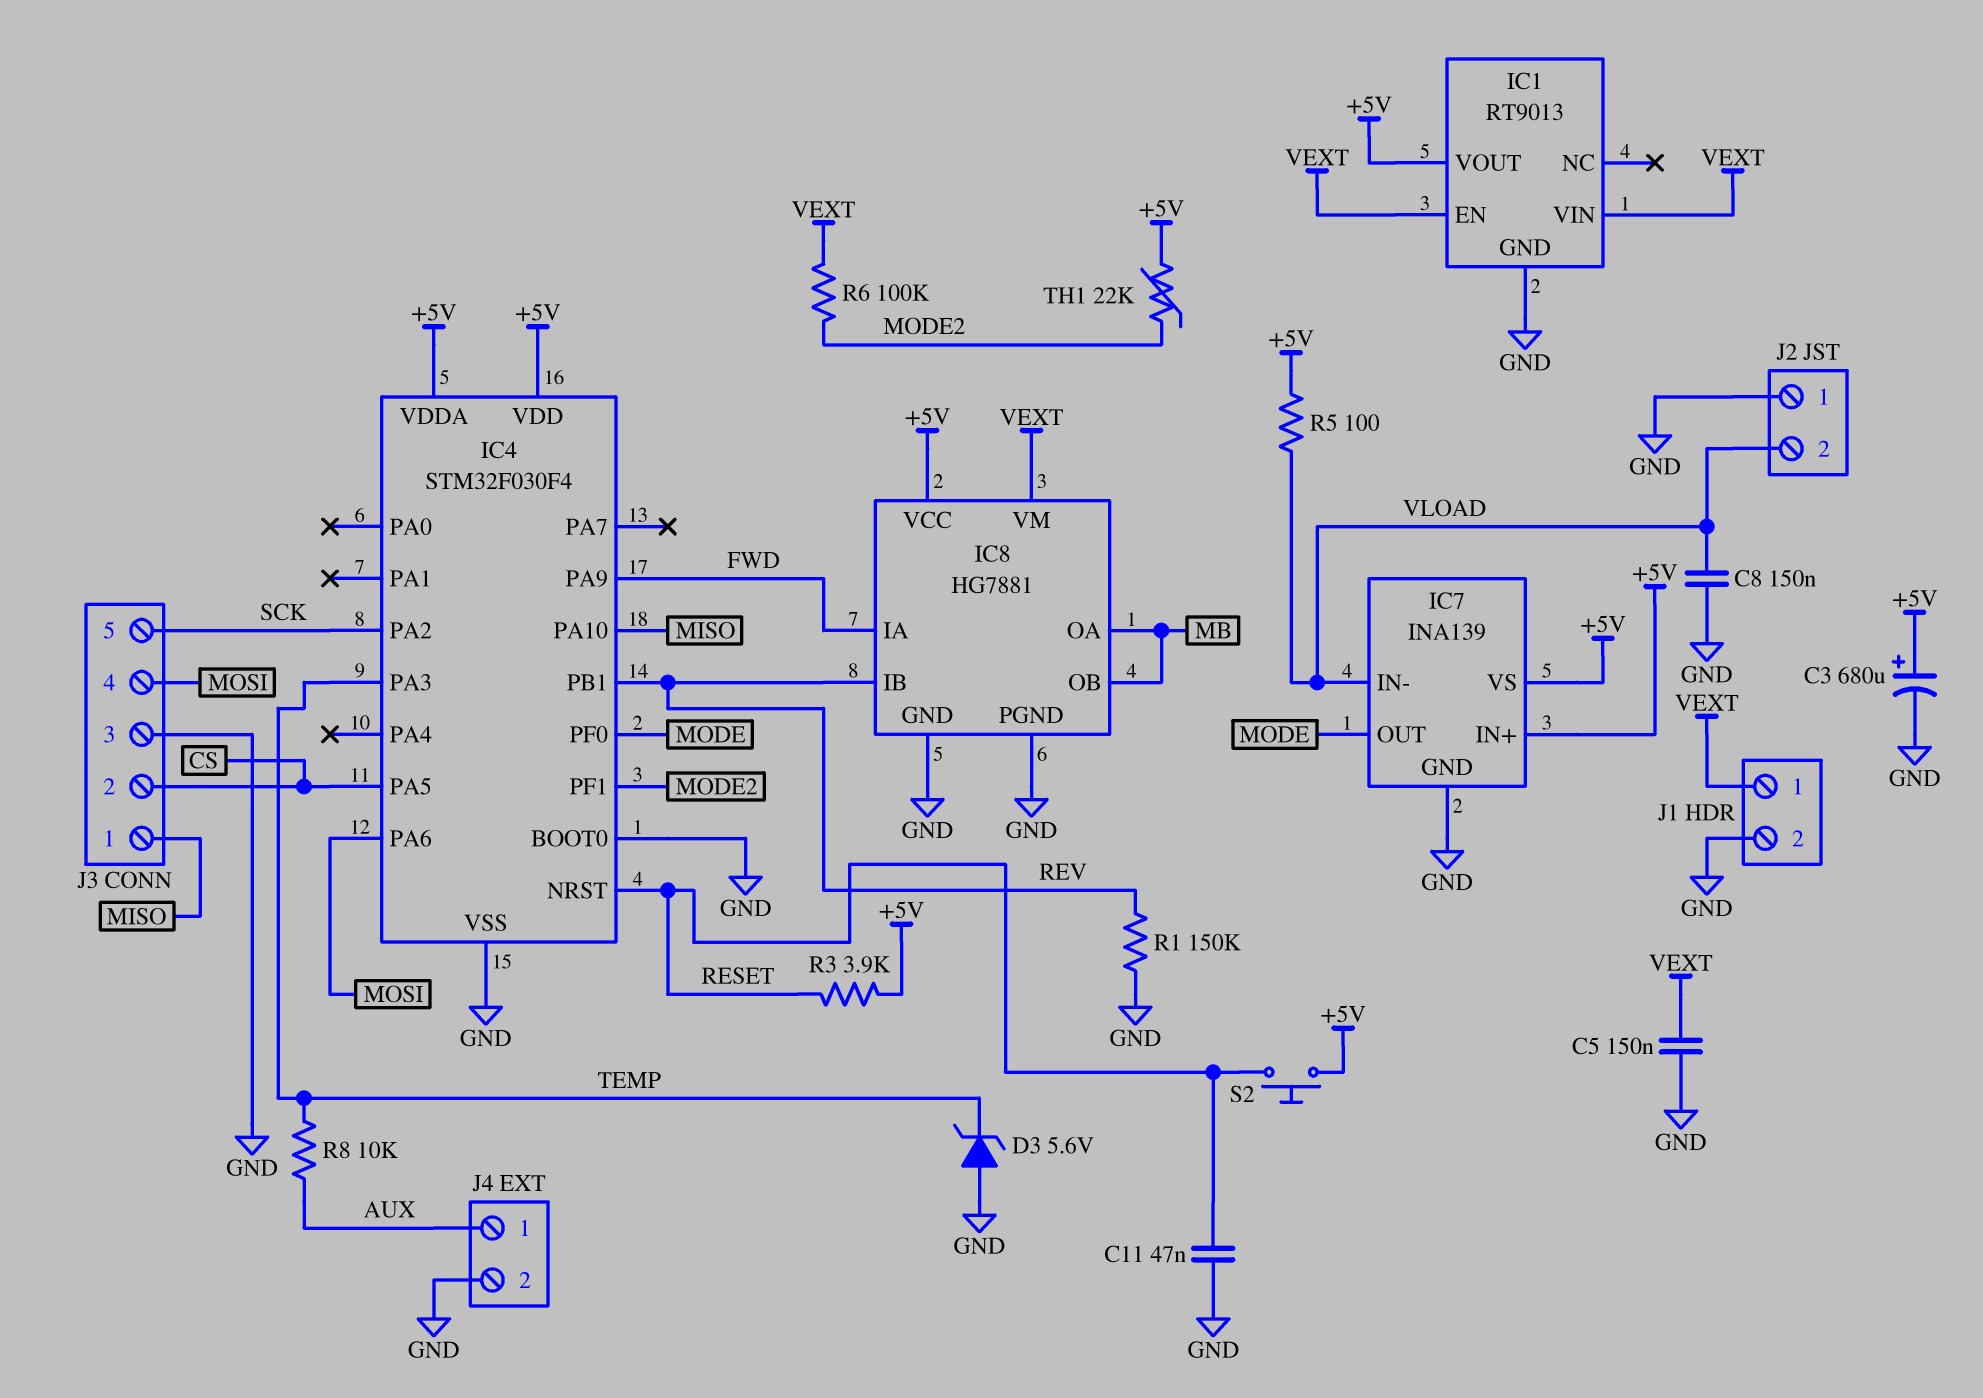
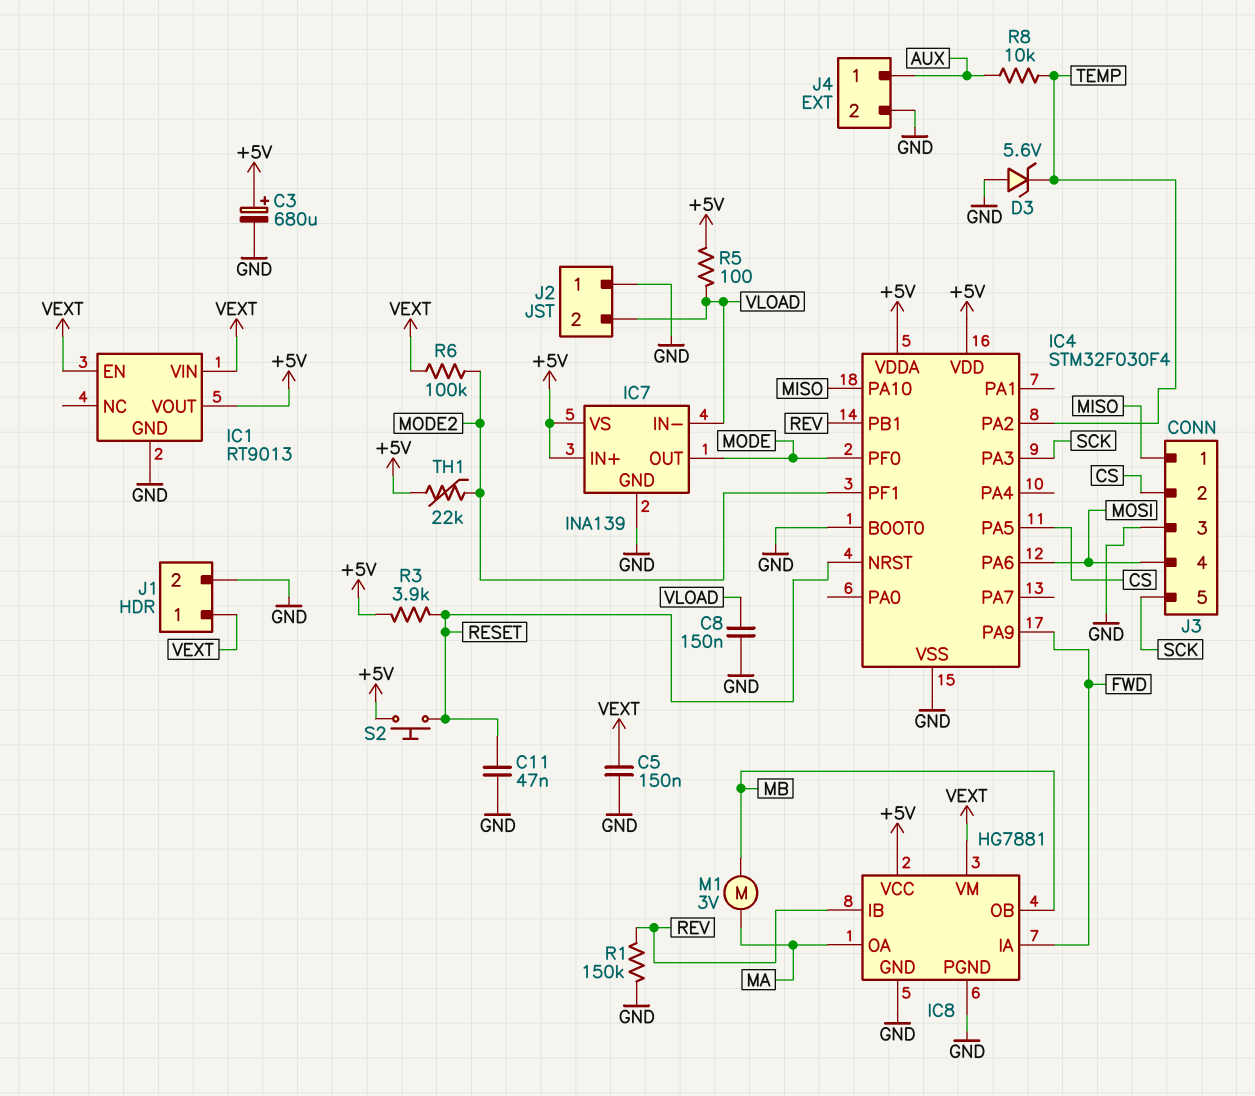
IC4 pin PA2: SCK -> TEMP
IC4 pin PA3: TEMP -> SCK
IC8 pin OA: MB -> MA
M1: none -> motor 3V (MA, MB)

